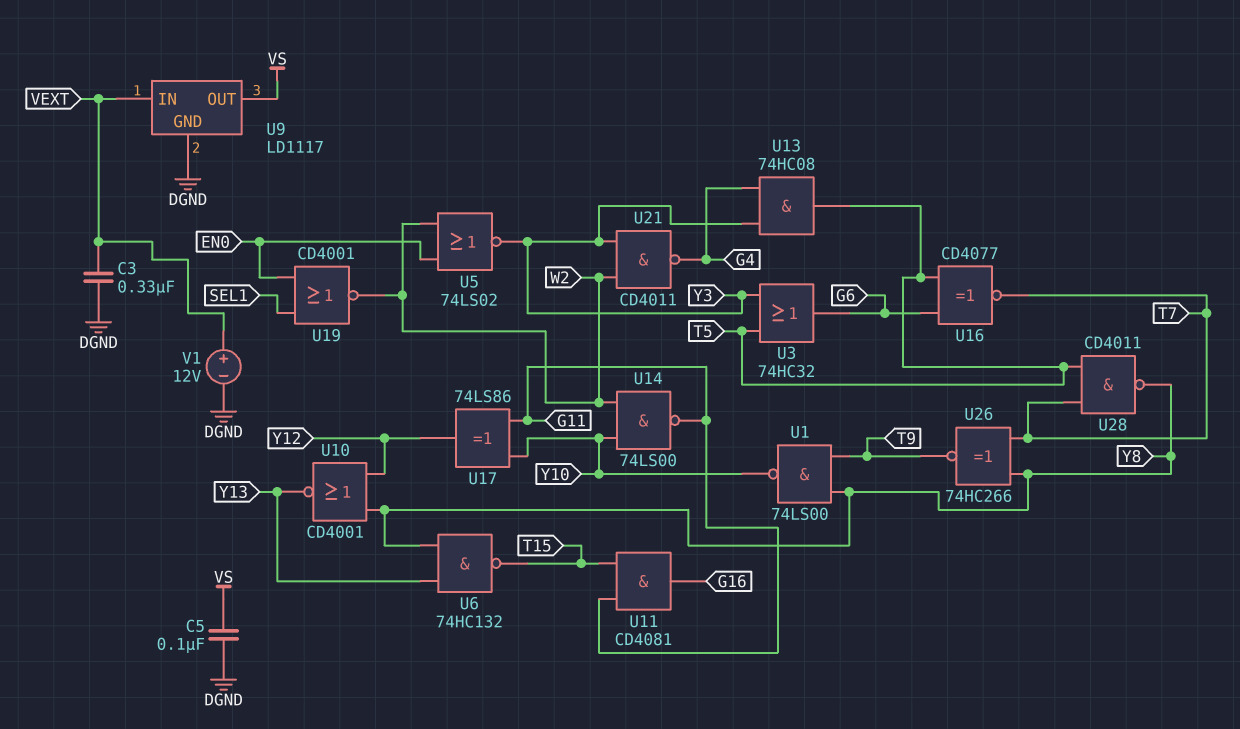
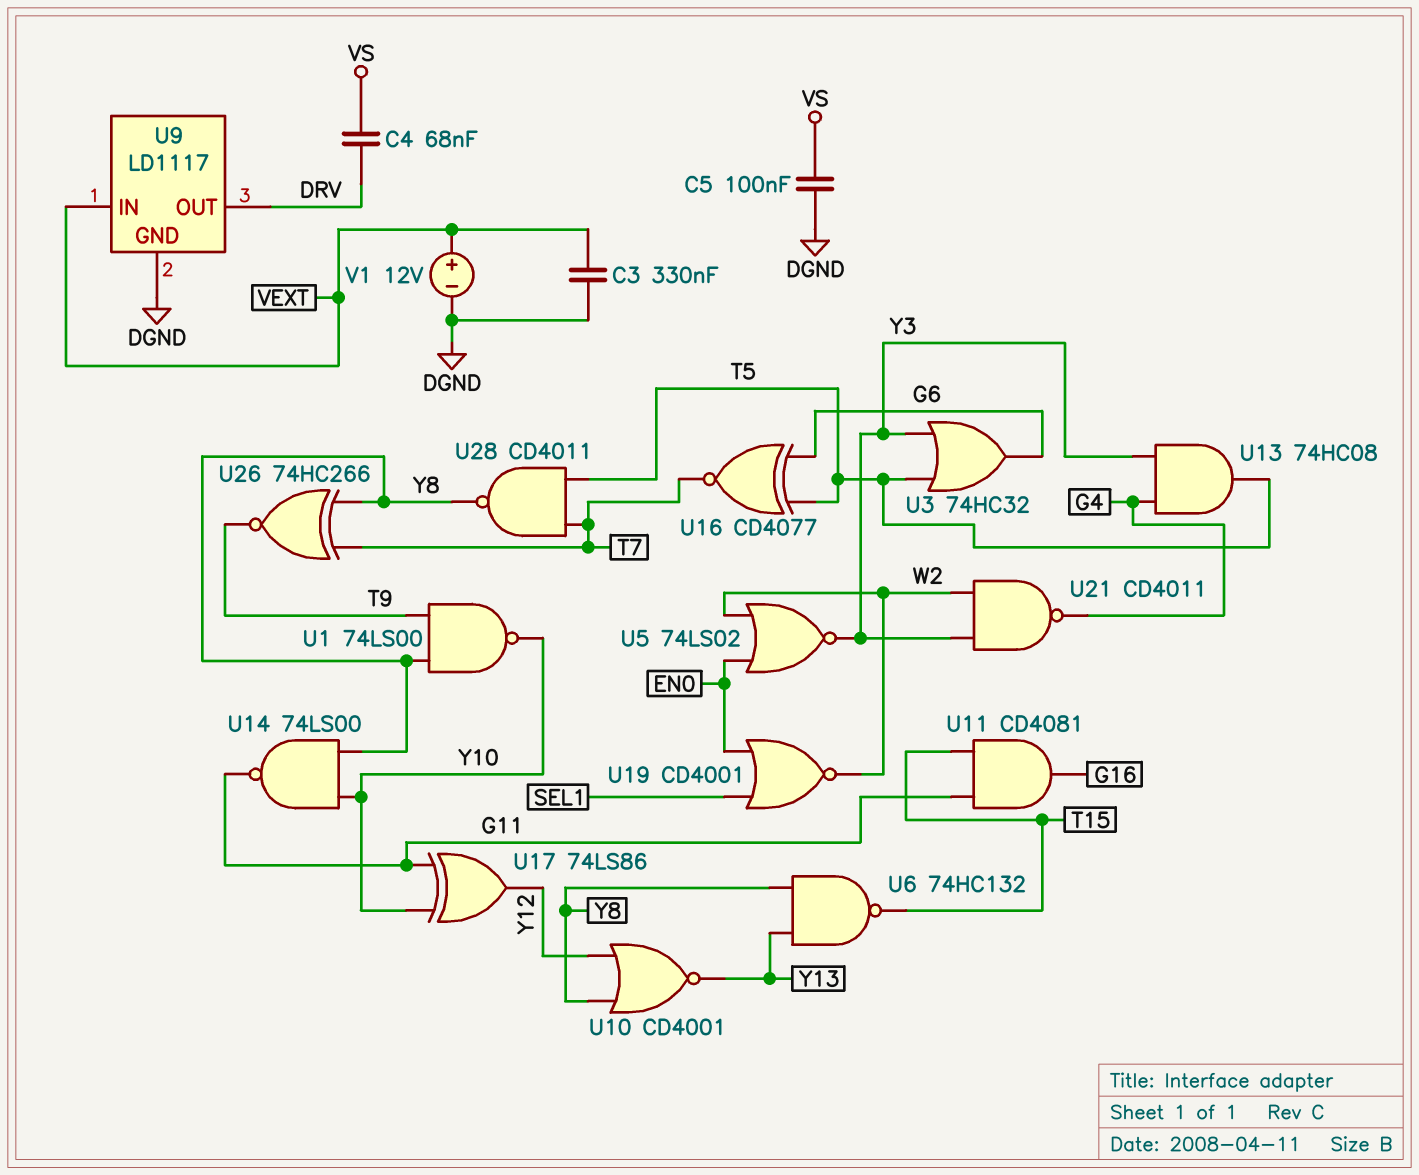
C4: none -> 68nF (DRV, VS)
U9 pin OUT: VS -> DRV
U14: NAND 74LS00 (in W2, in Y10, out G11) -> NAND 74LS00 (in Y8, in Y10, out G11)

